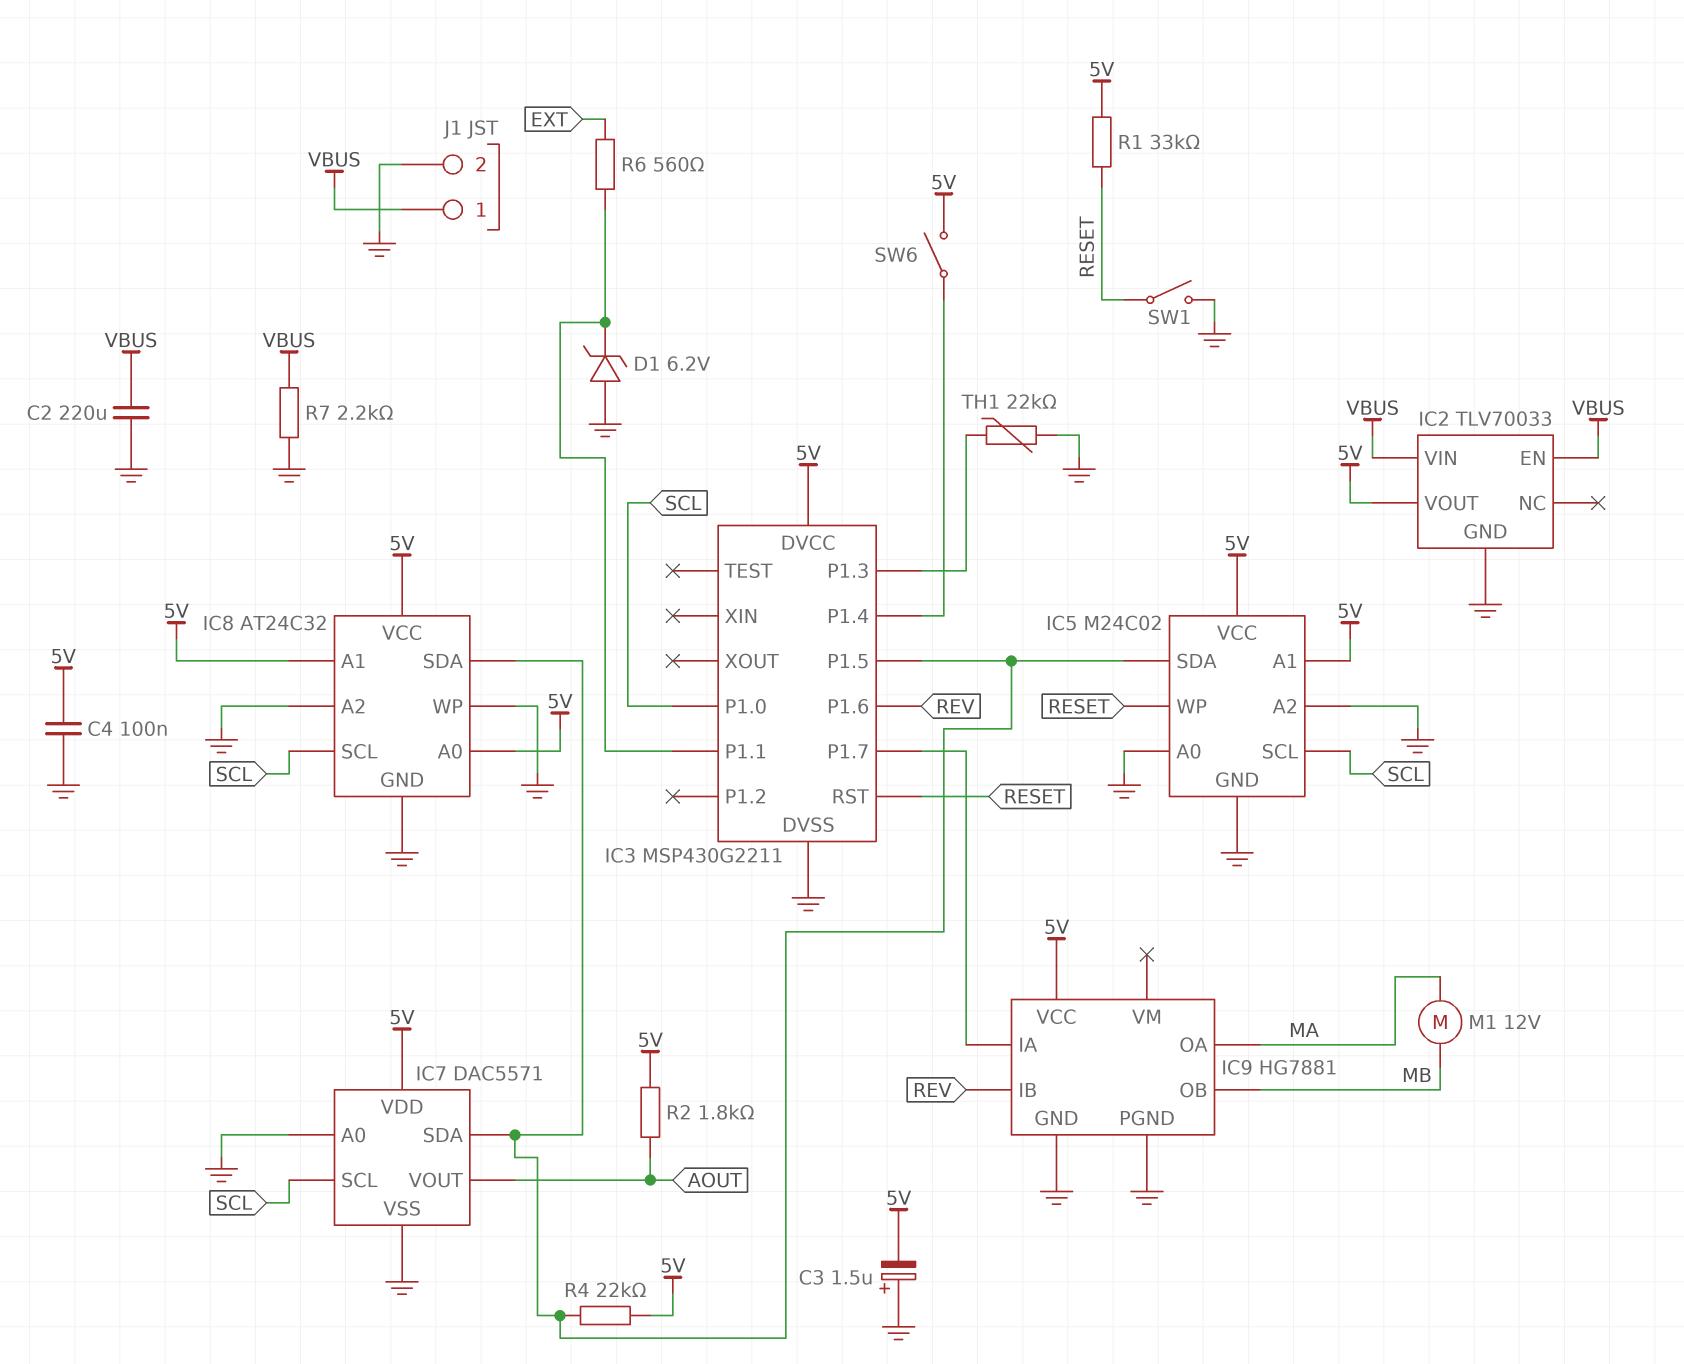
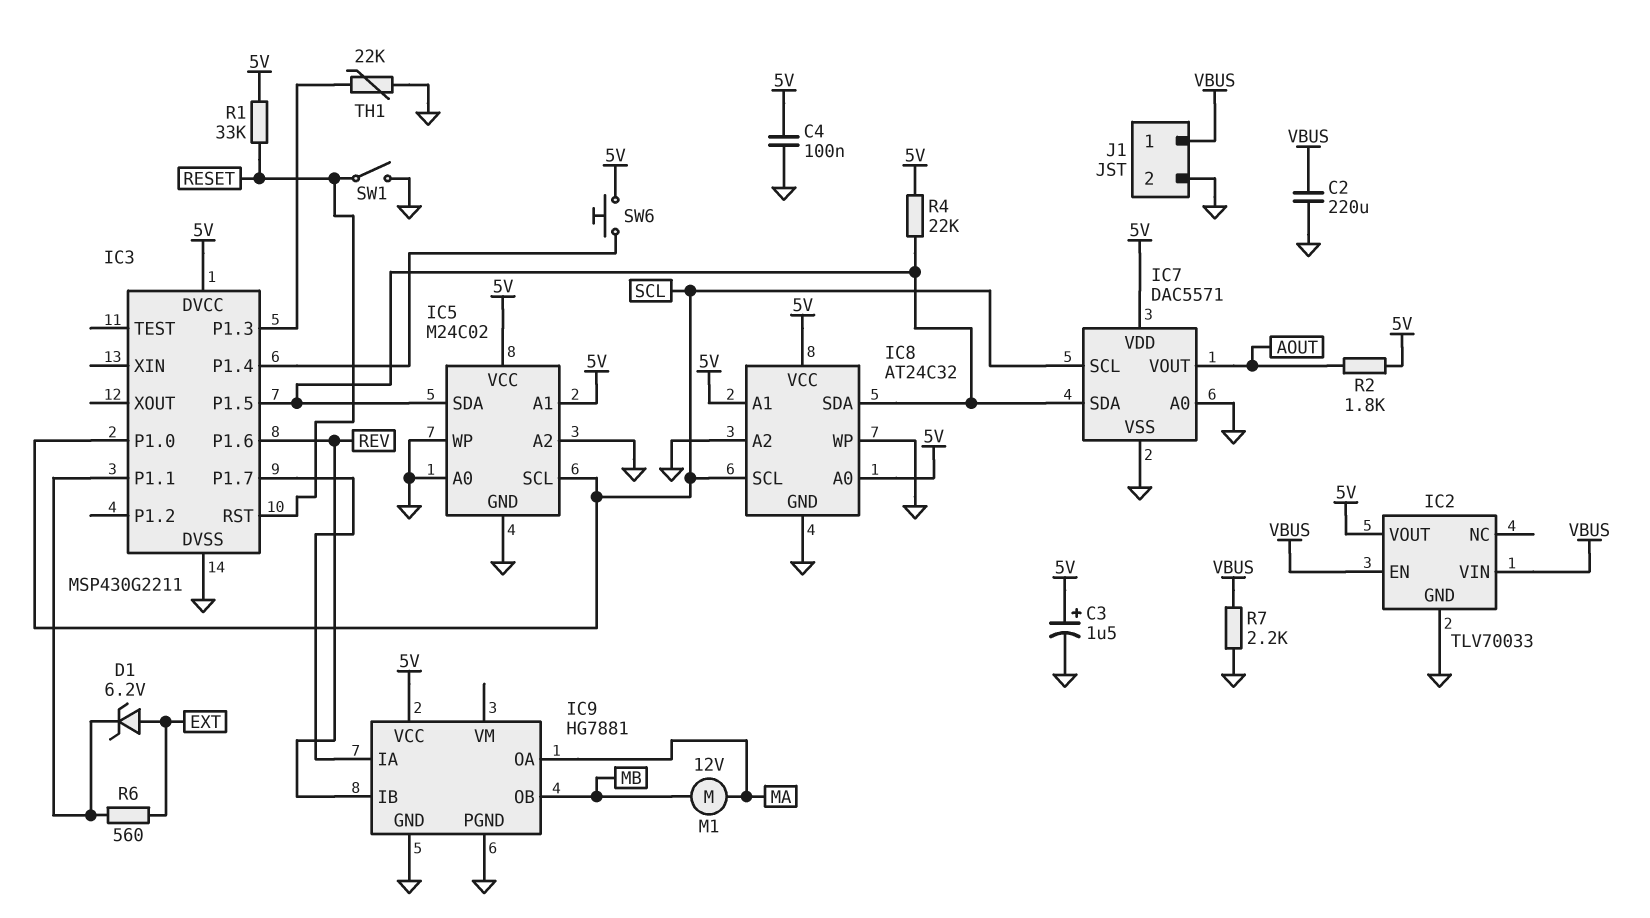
C3: 1.5uF (plus GND, minus 5V) -> 1.5uF (plus 5V, minus GND)
D1: zener 6.2V (A GND, K IC3/P1.1) -> zener 6.2V (A EXT, K IC3/P1.1)
IC5 pin WP: RESET -> GND
SW6: switch (5V, IC3/P1.4) -> button (5V, IC3/P1.4)

